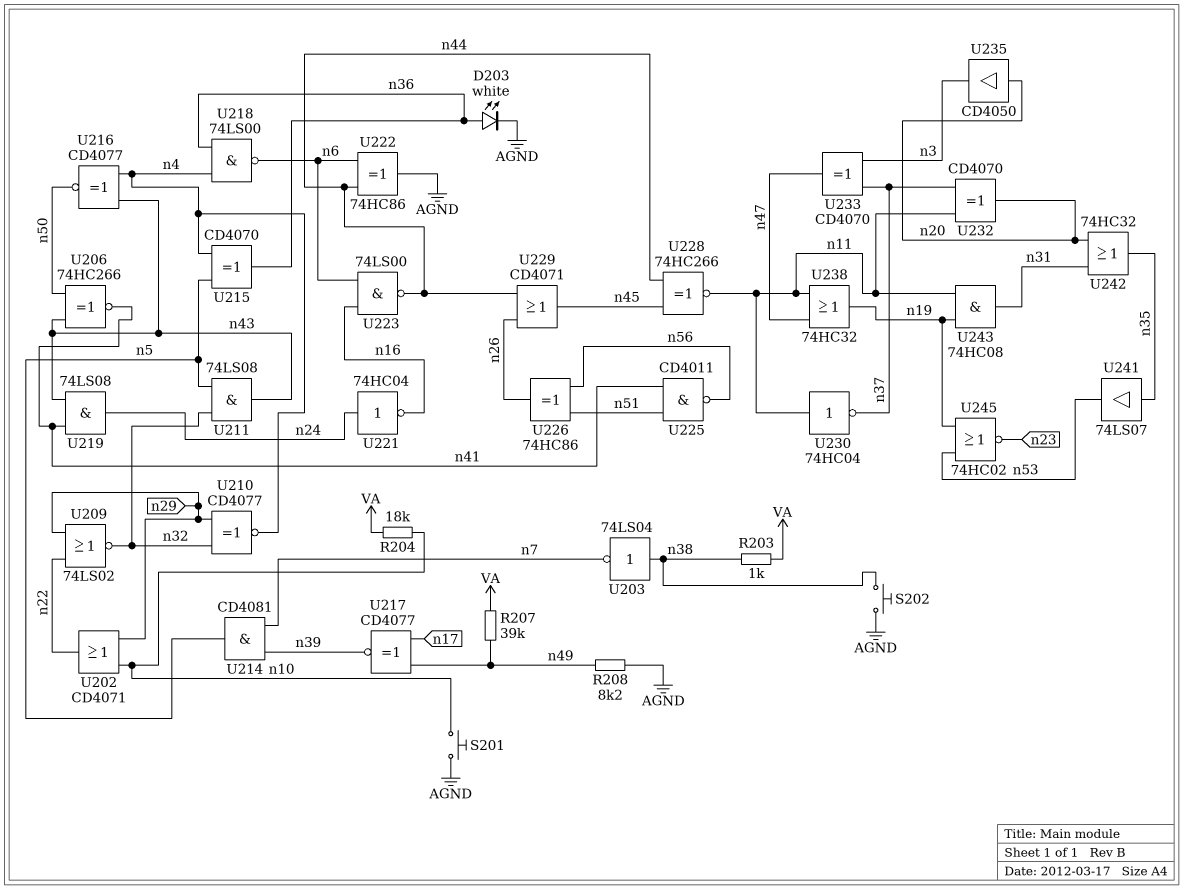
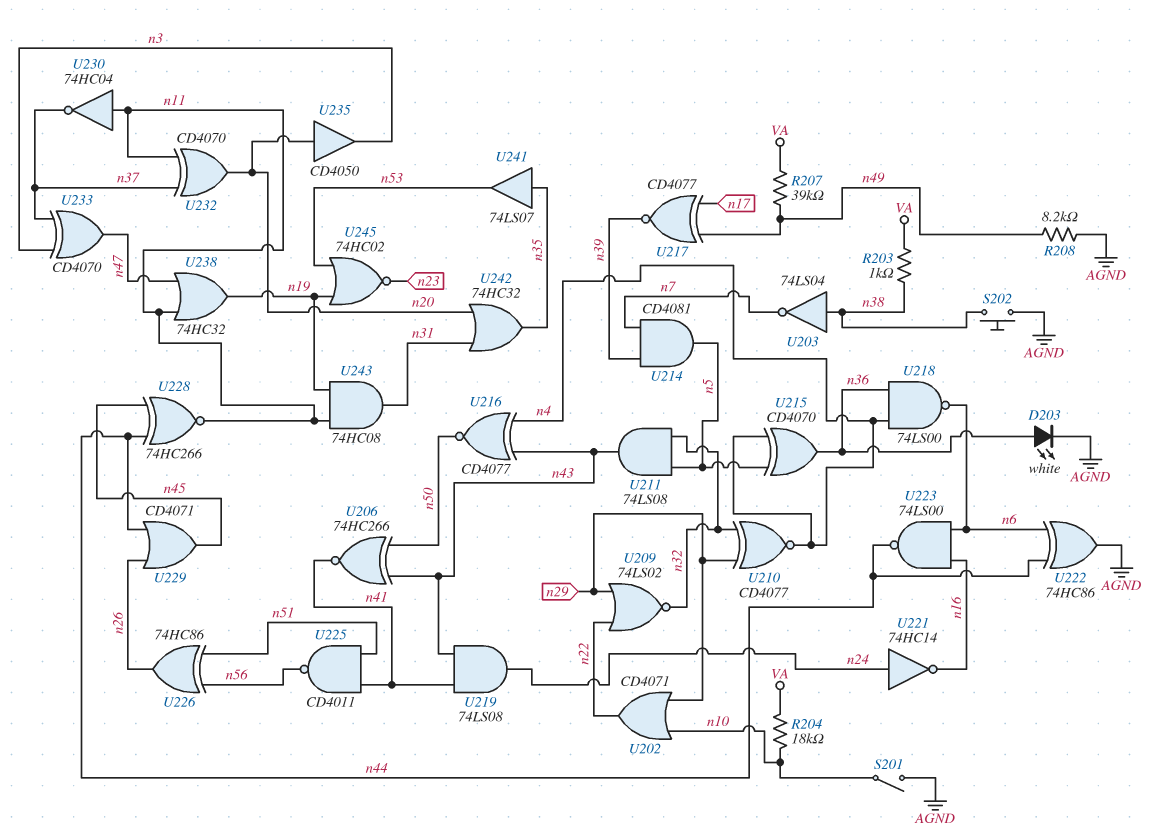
S201: button (AGND, n10) -> switch (AGND, n10)
U221: NOT 74HC04 (in n24, out n16) -> NOT 74HC14 (in n24, out n16)

